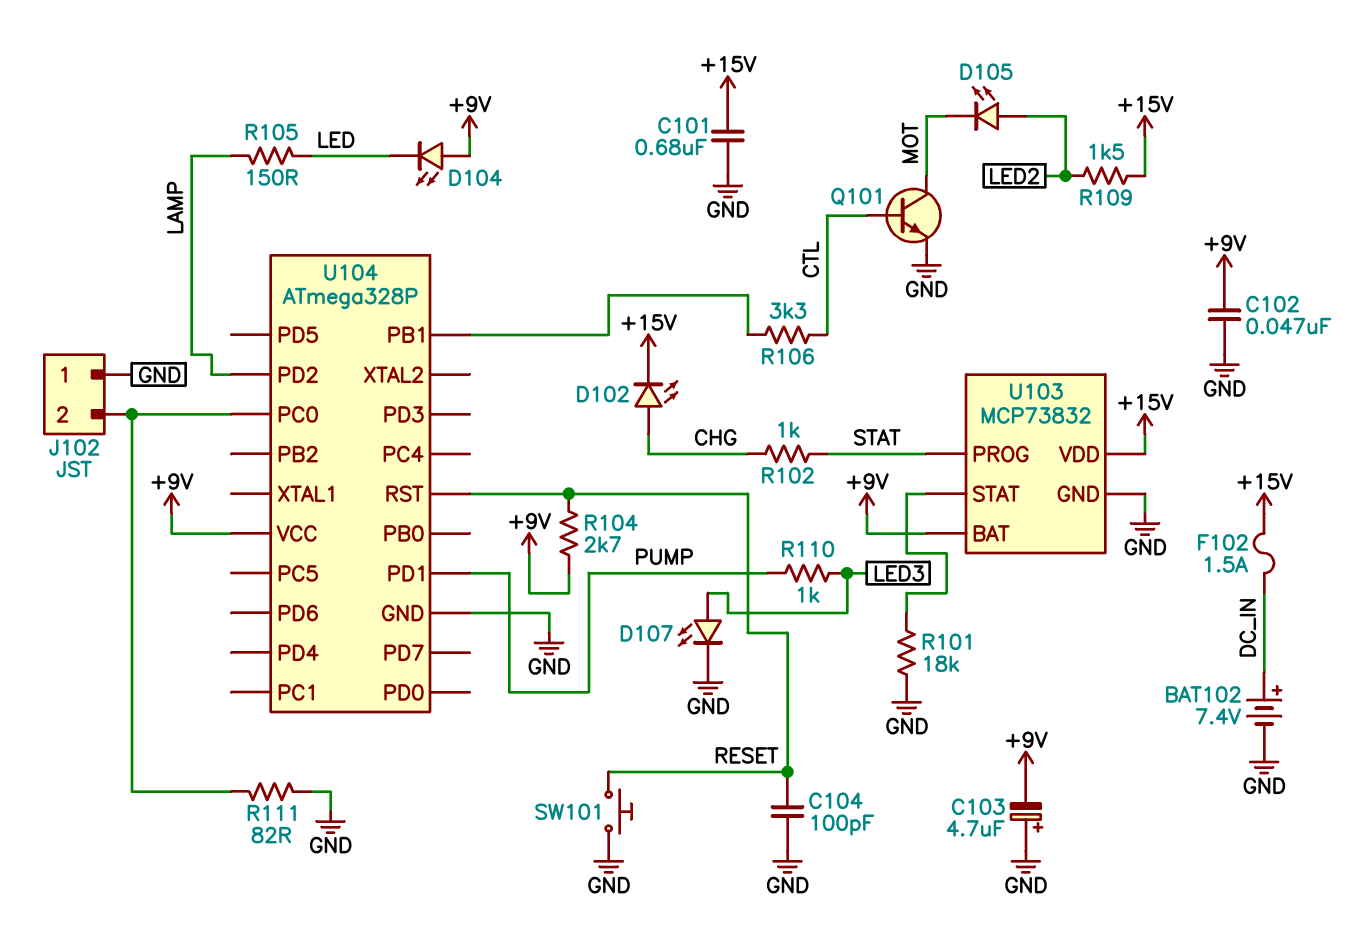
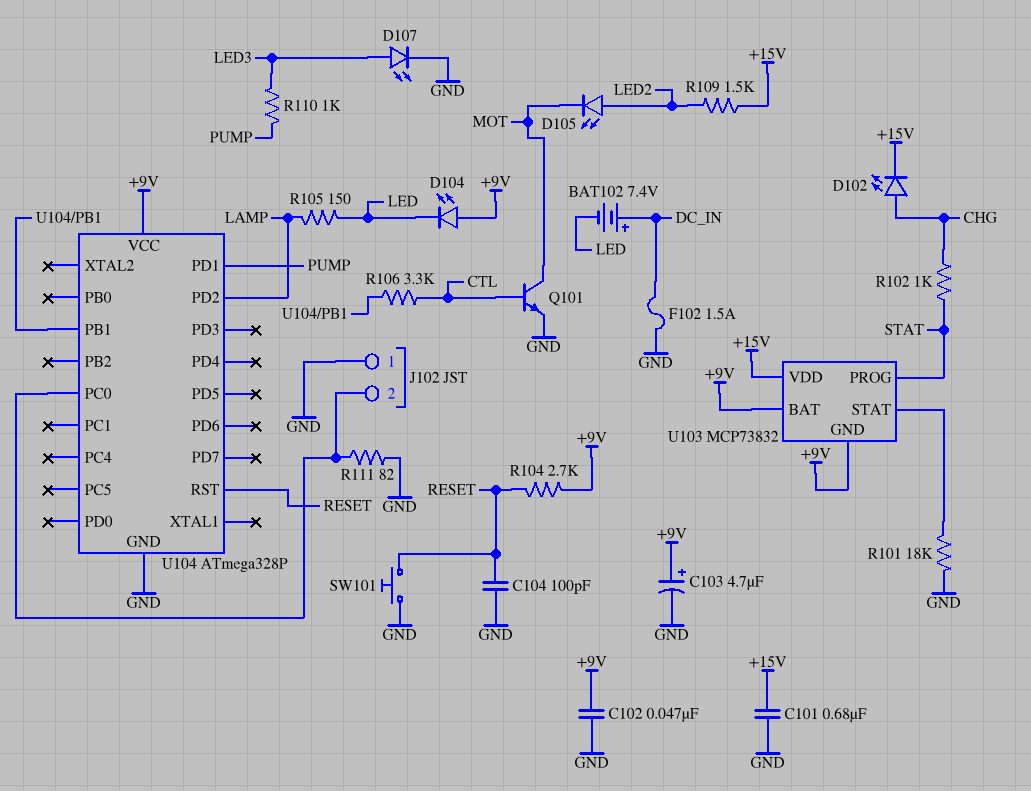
BAT102: 7.4V (plus DC_IN, minus GND) -> 7.4V (plus DC_IN, minus LED)
C103: 4.7uF (plus GND, minus +9V) -> 4.7uF (plus +9V, minus GND)
F102: 1.5A (+15V, DC_IN) -> 1.5A (DC_IN, GND)
U103 pin GND: GND -> +9V

